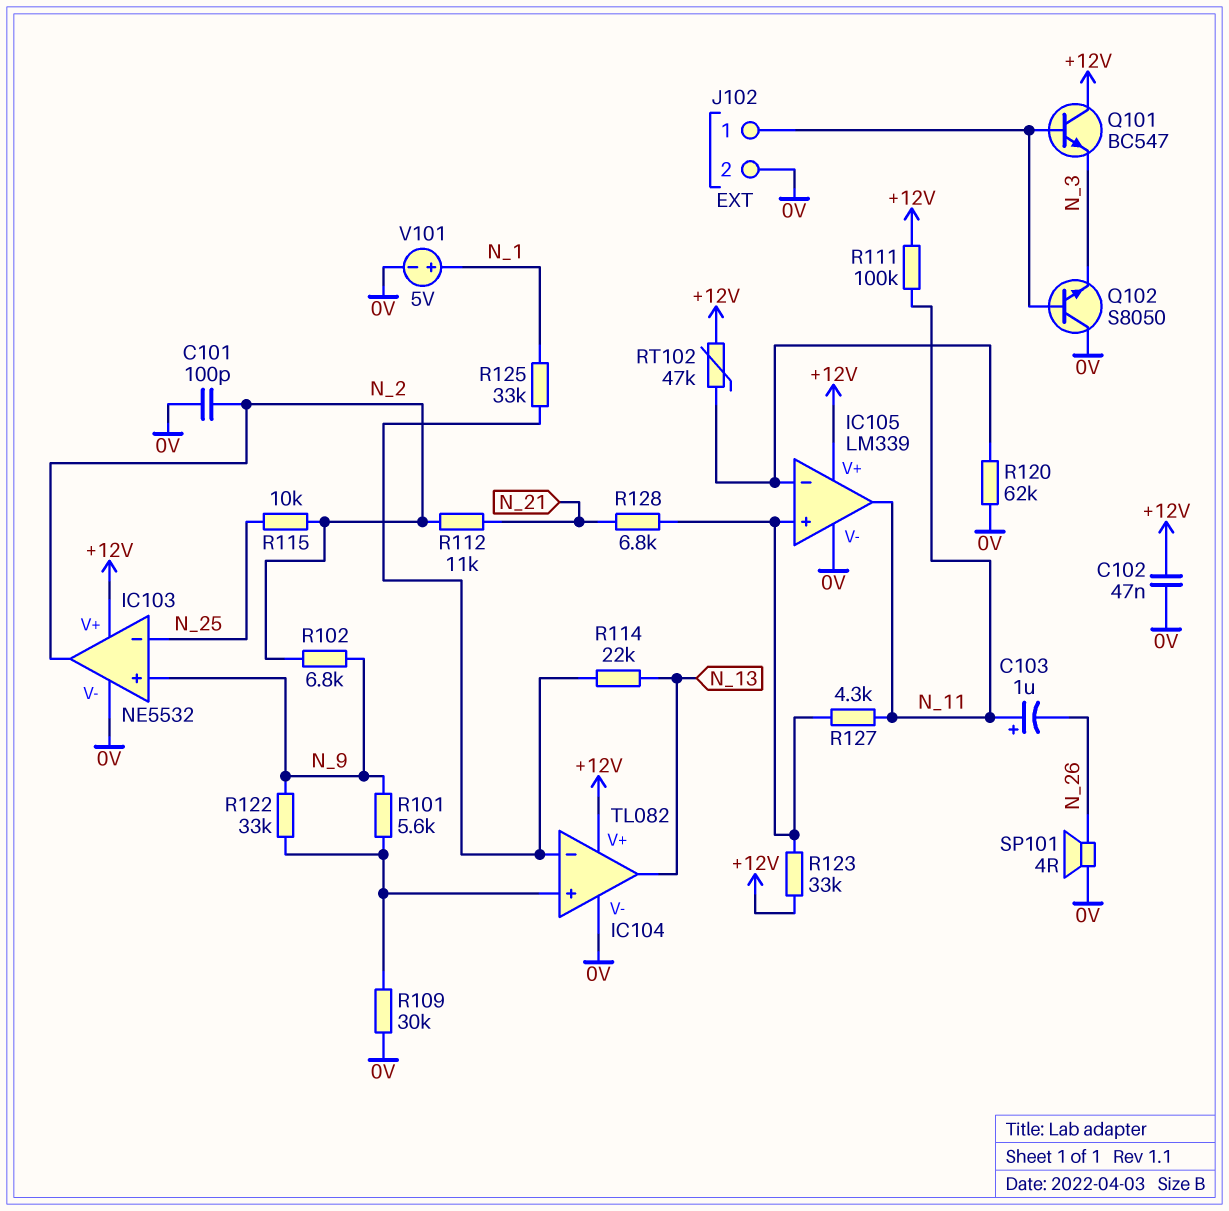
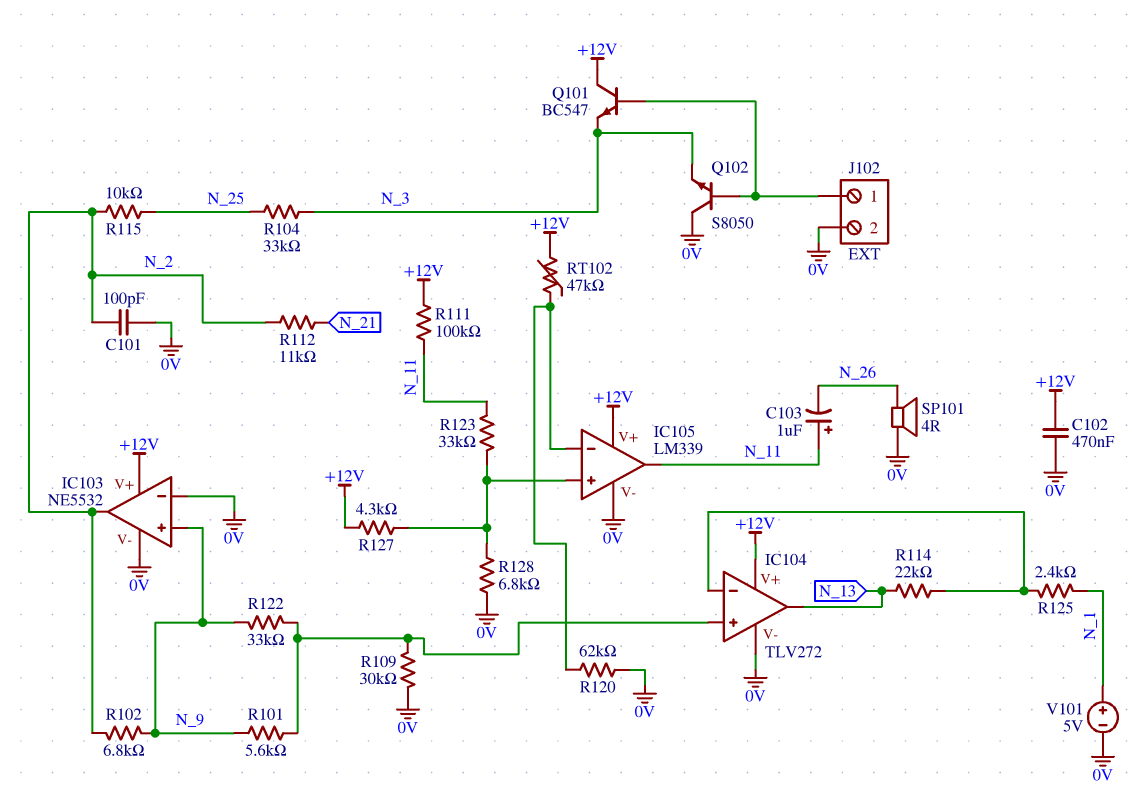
C102: 47nF (+12V, 0V) -> 470nF (+12V, 0V)
IC103 pin in-: N_25 -> 0V
IC104: TL082 -> TLV272
R104: none -> 33k (N_3, N_25)
R123: 33k (+12V, IC105/in+) -> 33k (IC105/in+, N_11)
R125: 33k (IC104/in-, N_1) -> 2.4k (IC104/in-, N_1)
R127: 4.3k (IC105/in+, N_11) -> 4.3k (+12V, IC105/in+)
R128: 6.8k (IC105/in+, N_21) -> 6.8k (0V, IC105/in+)

